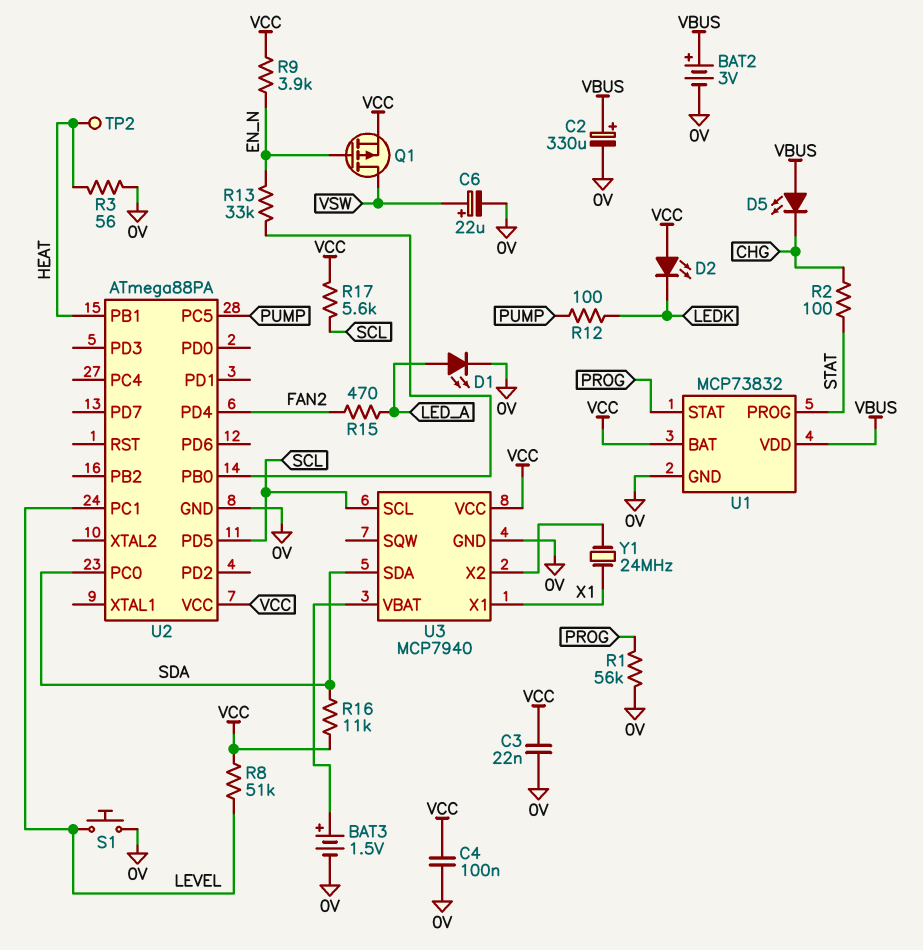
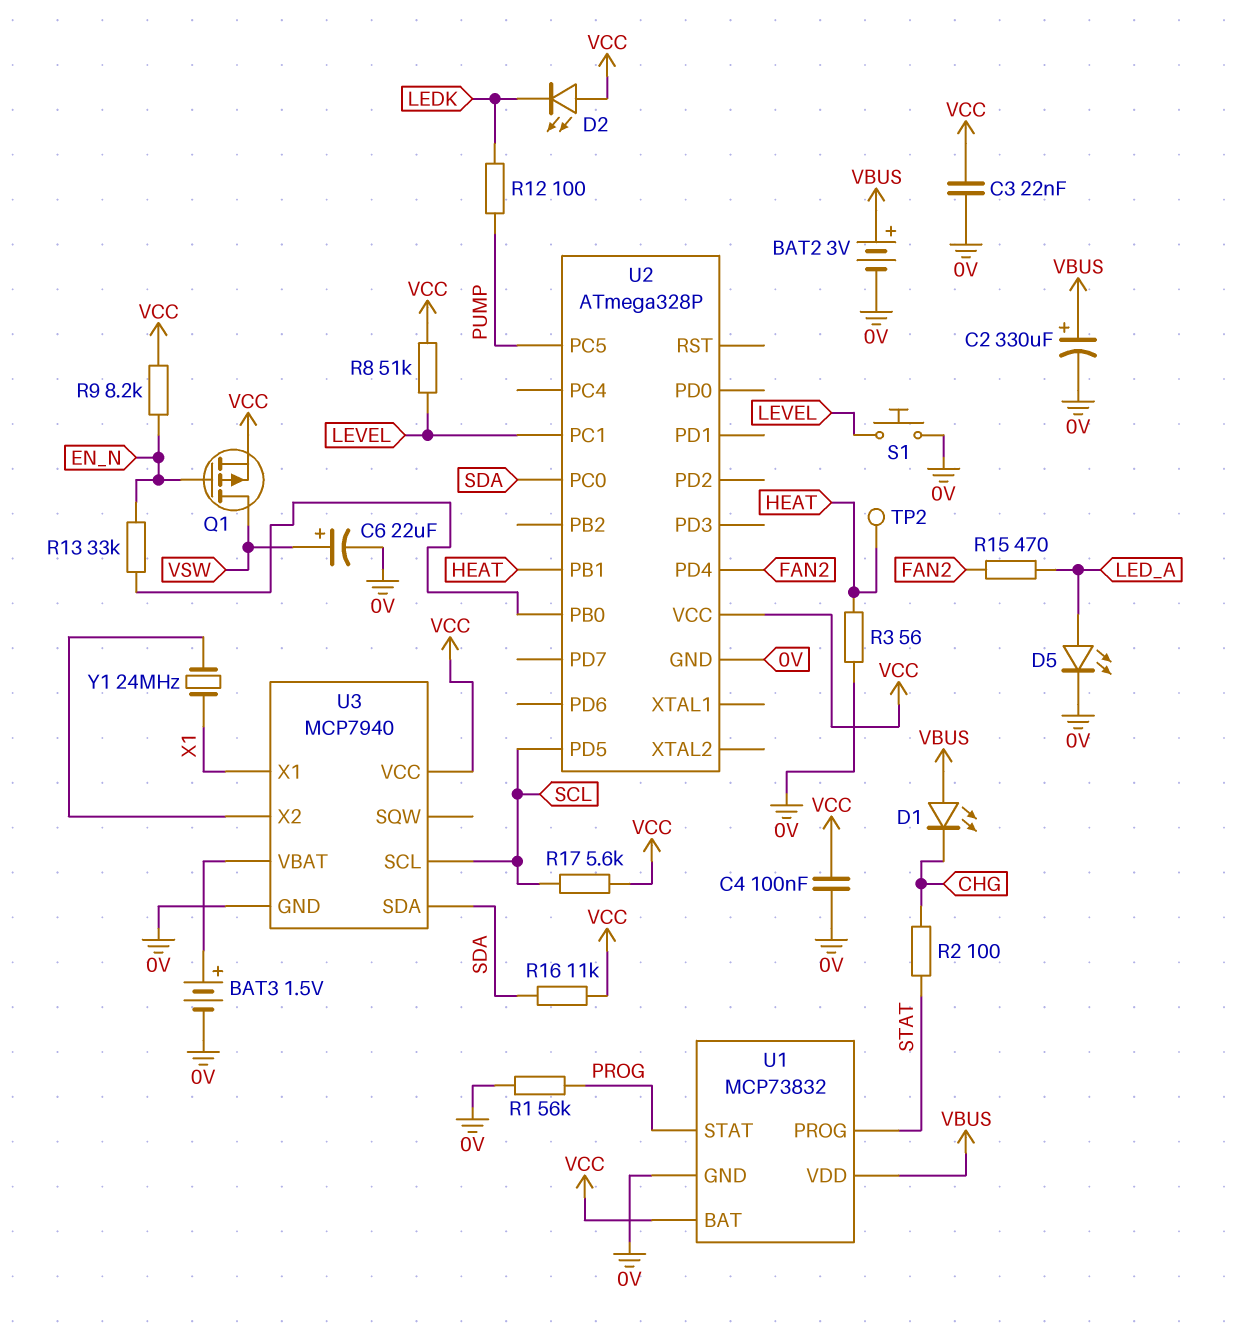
D1: LED (A LED_A, K 0V) -> LED (A VBUS, K CHG)
D5: LED (A VBUS, K CHG) -> LED (A LED_A, K 0V)
R9: 3.9k (EN_N, VCC) -> 8.2k (EN_N, VCC)
U2: ATmega88PA -> ATmega328P

